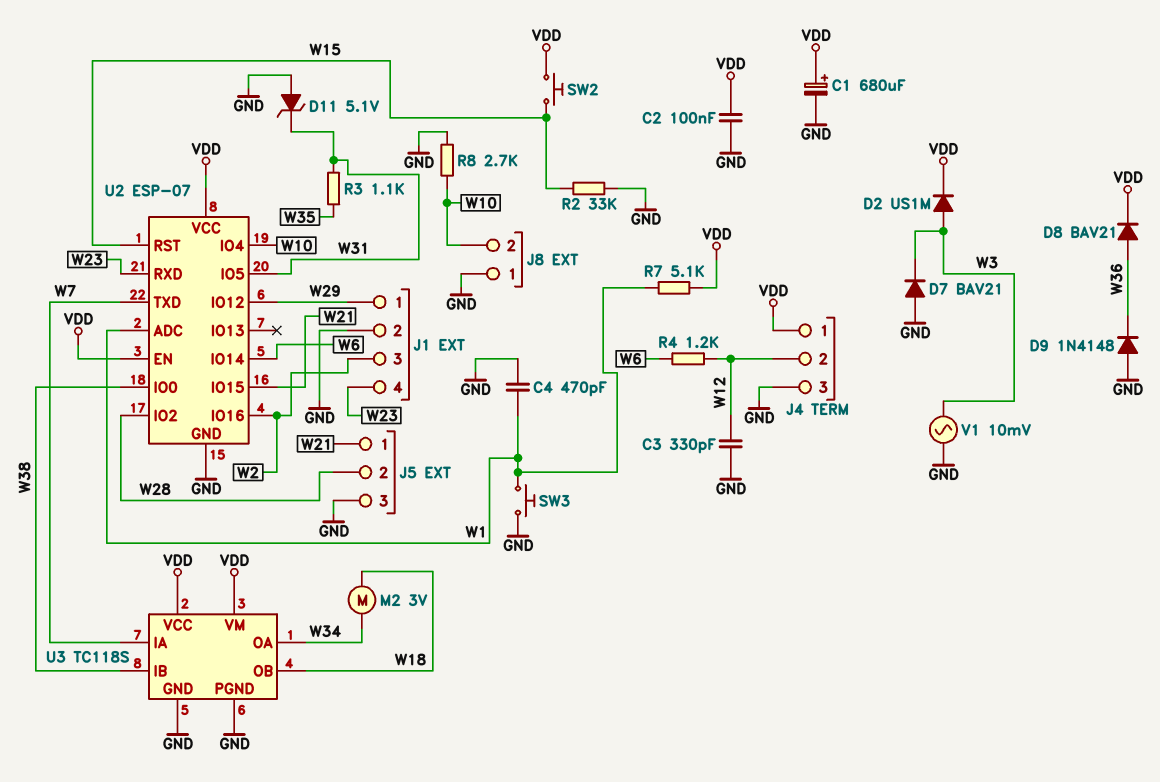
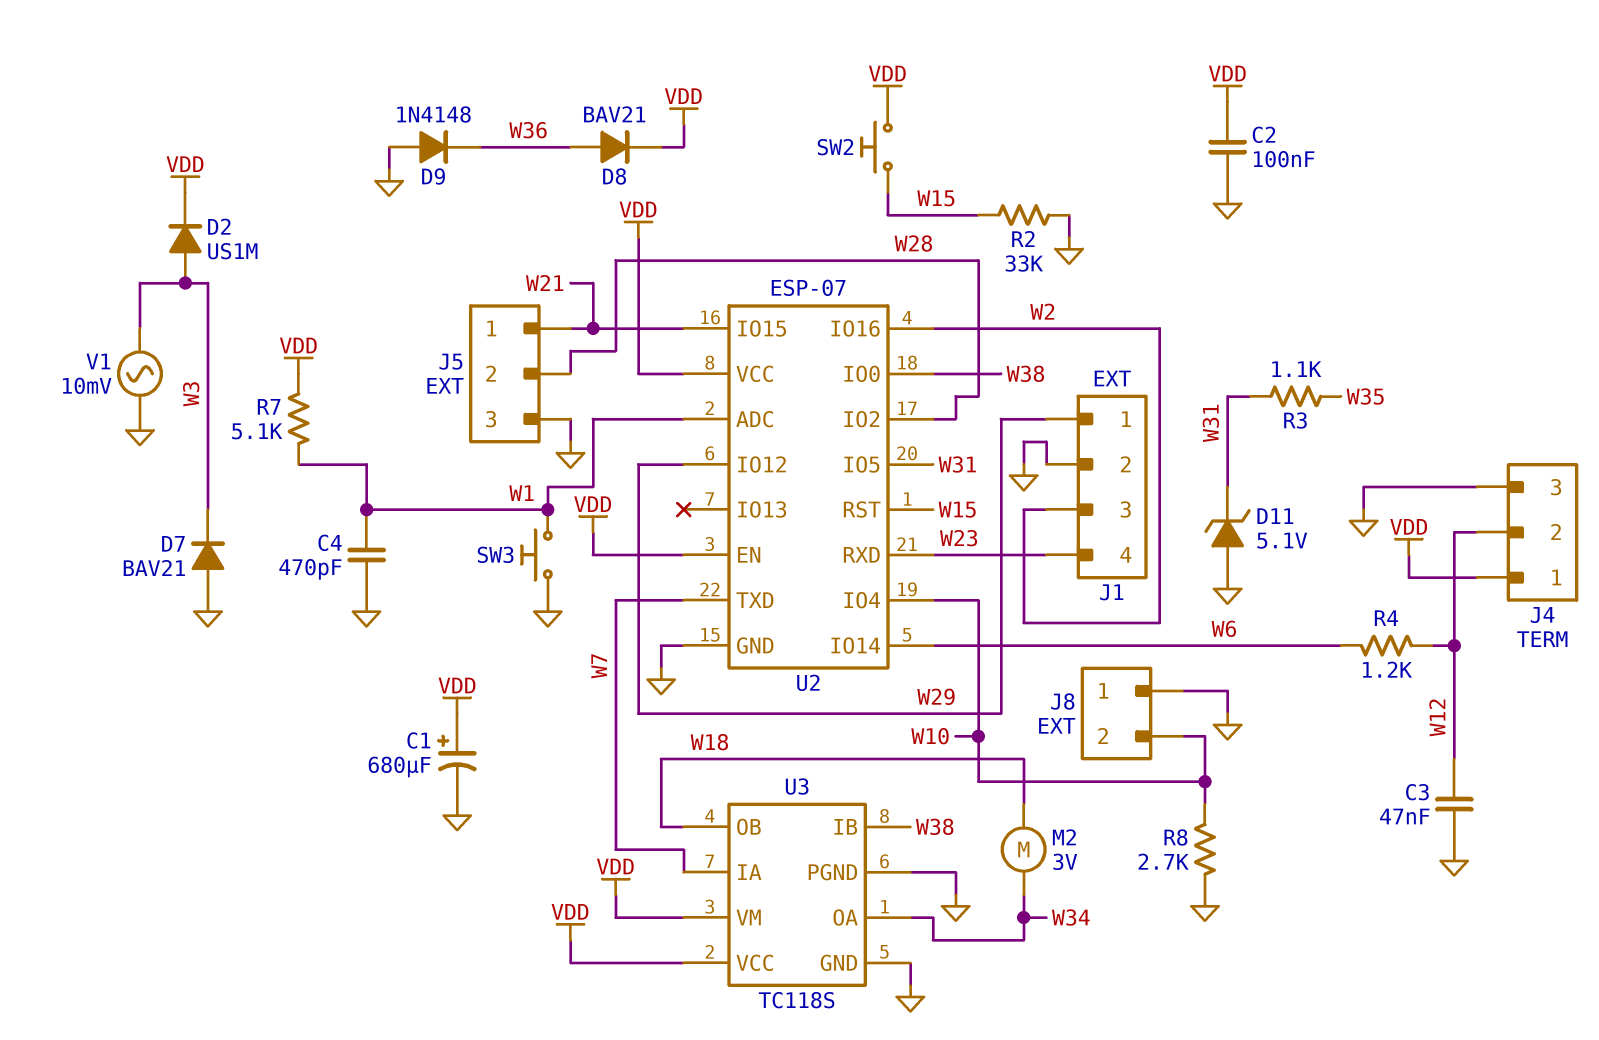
C3: 330pF (GND, W12) -> 47nF (GND, W12)

